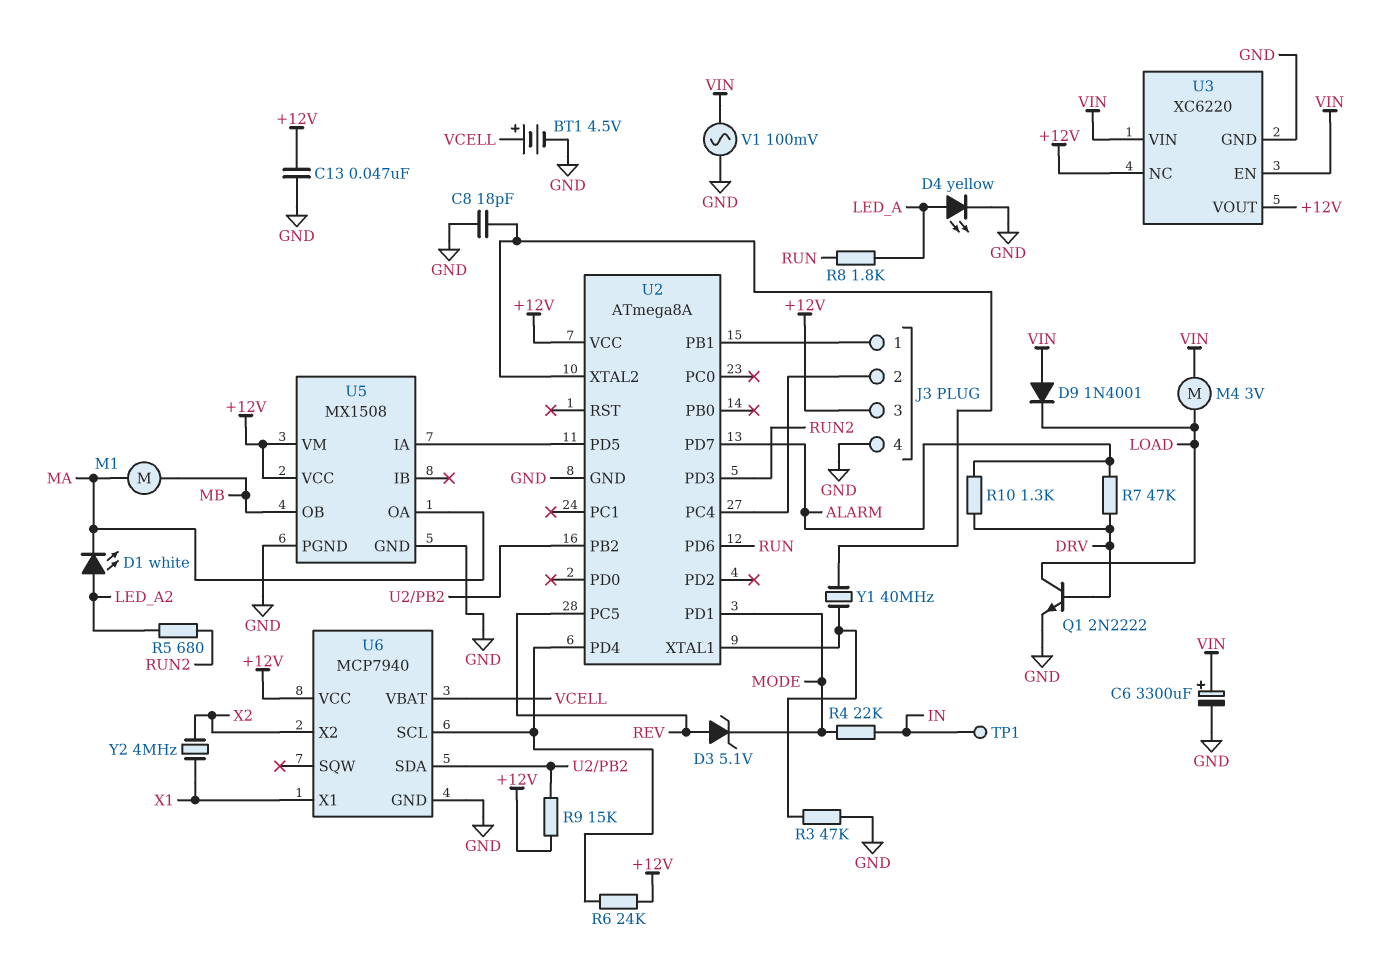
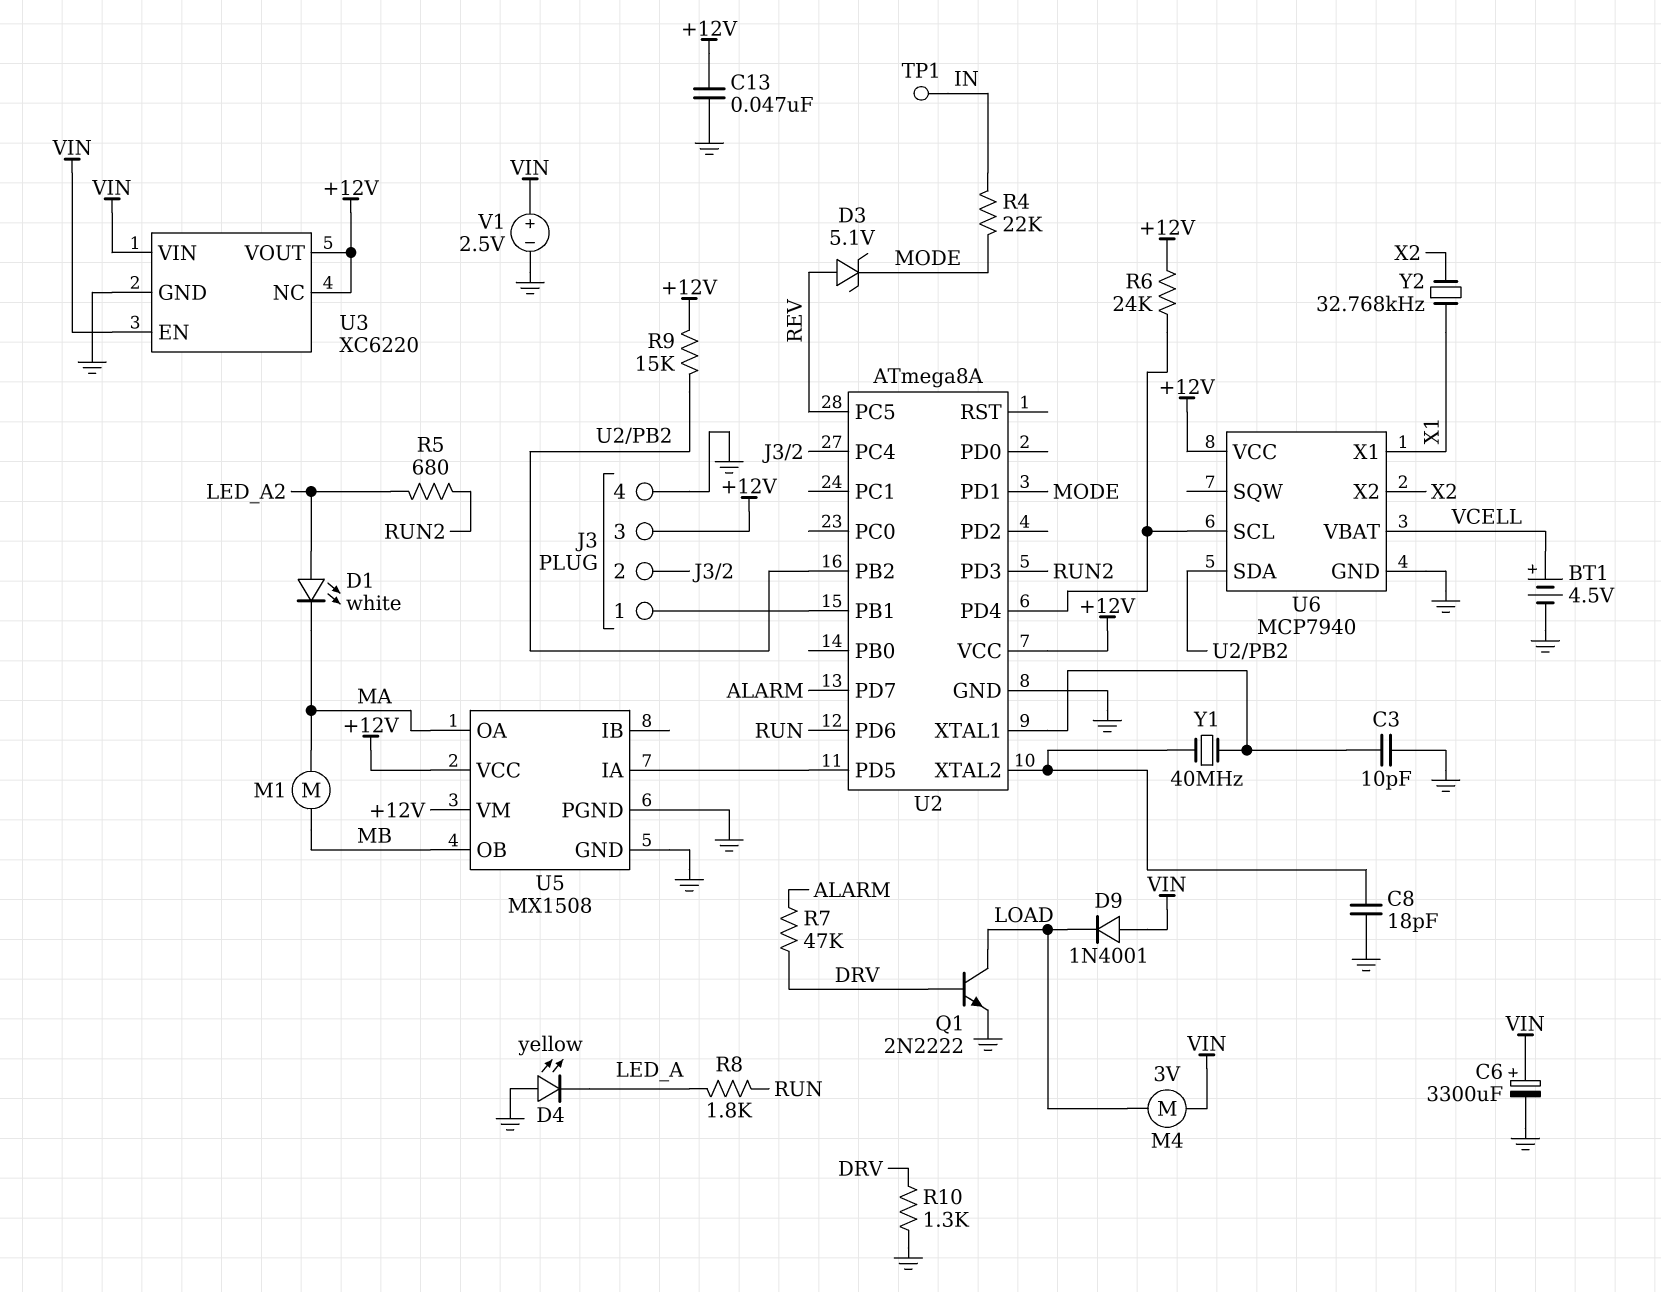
C3: none -> 10pF (GND, U2/XTAL1)
D4: LED yellow (A LED_A, K GND) -> LED yellow (A GND, K LED_A)
R3: 47k (GND, U2/XTAL1) -> none
R10: 1.3k (ALARM, DRV) -> 1.3k (DRV, GND)
V1: AC 100mV (GND, VIN) -> 2.5V (plus VIN, minus GND)
Y2: 4MHz (X1, X2) -> 32.768kHz (X1, X2)

